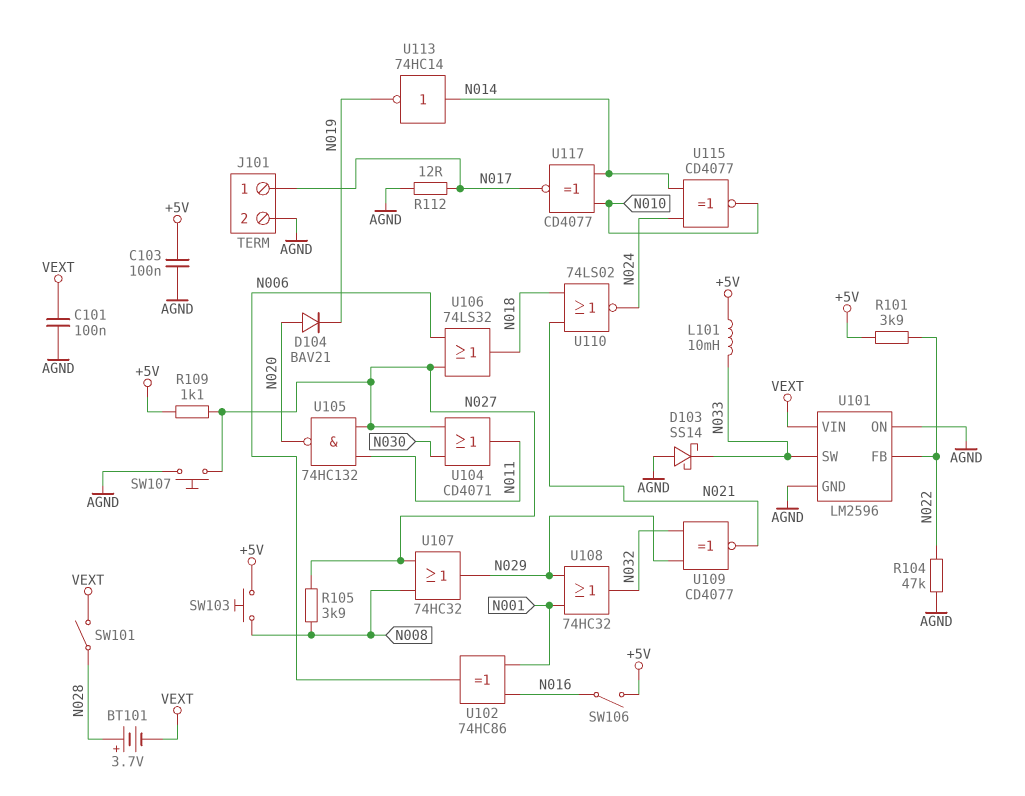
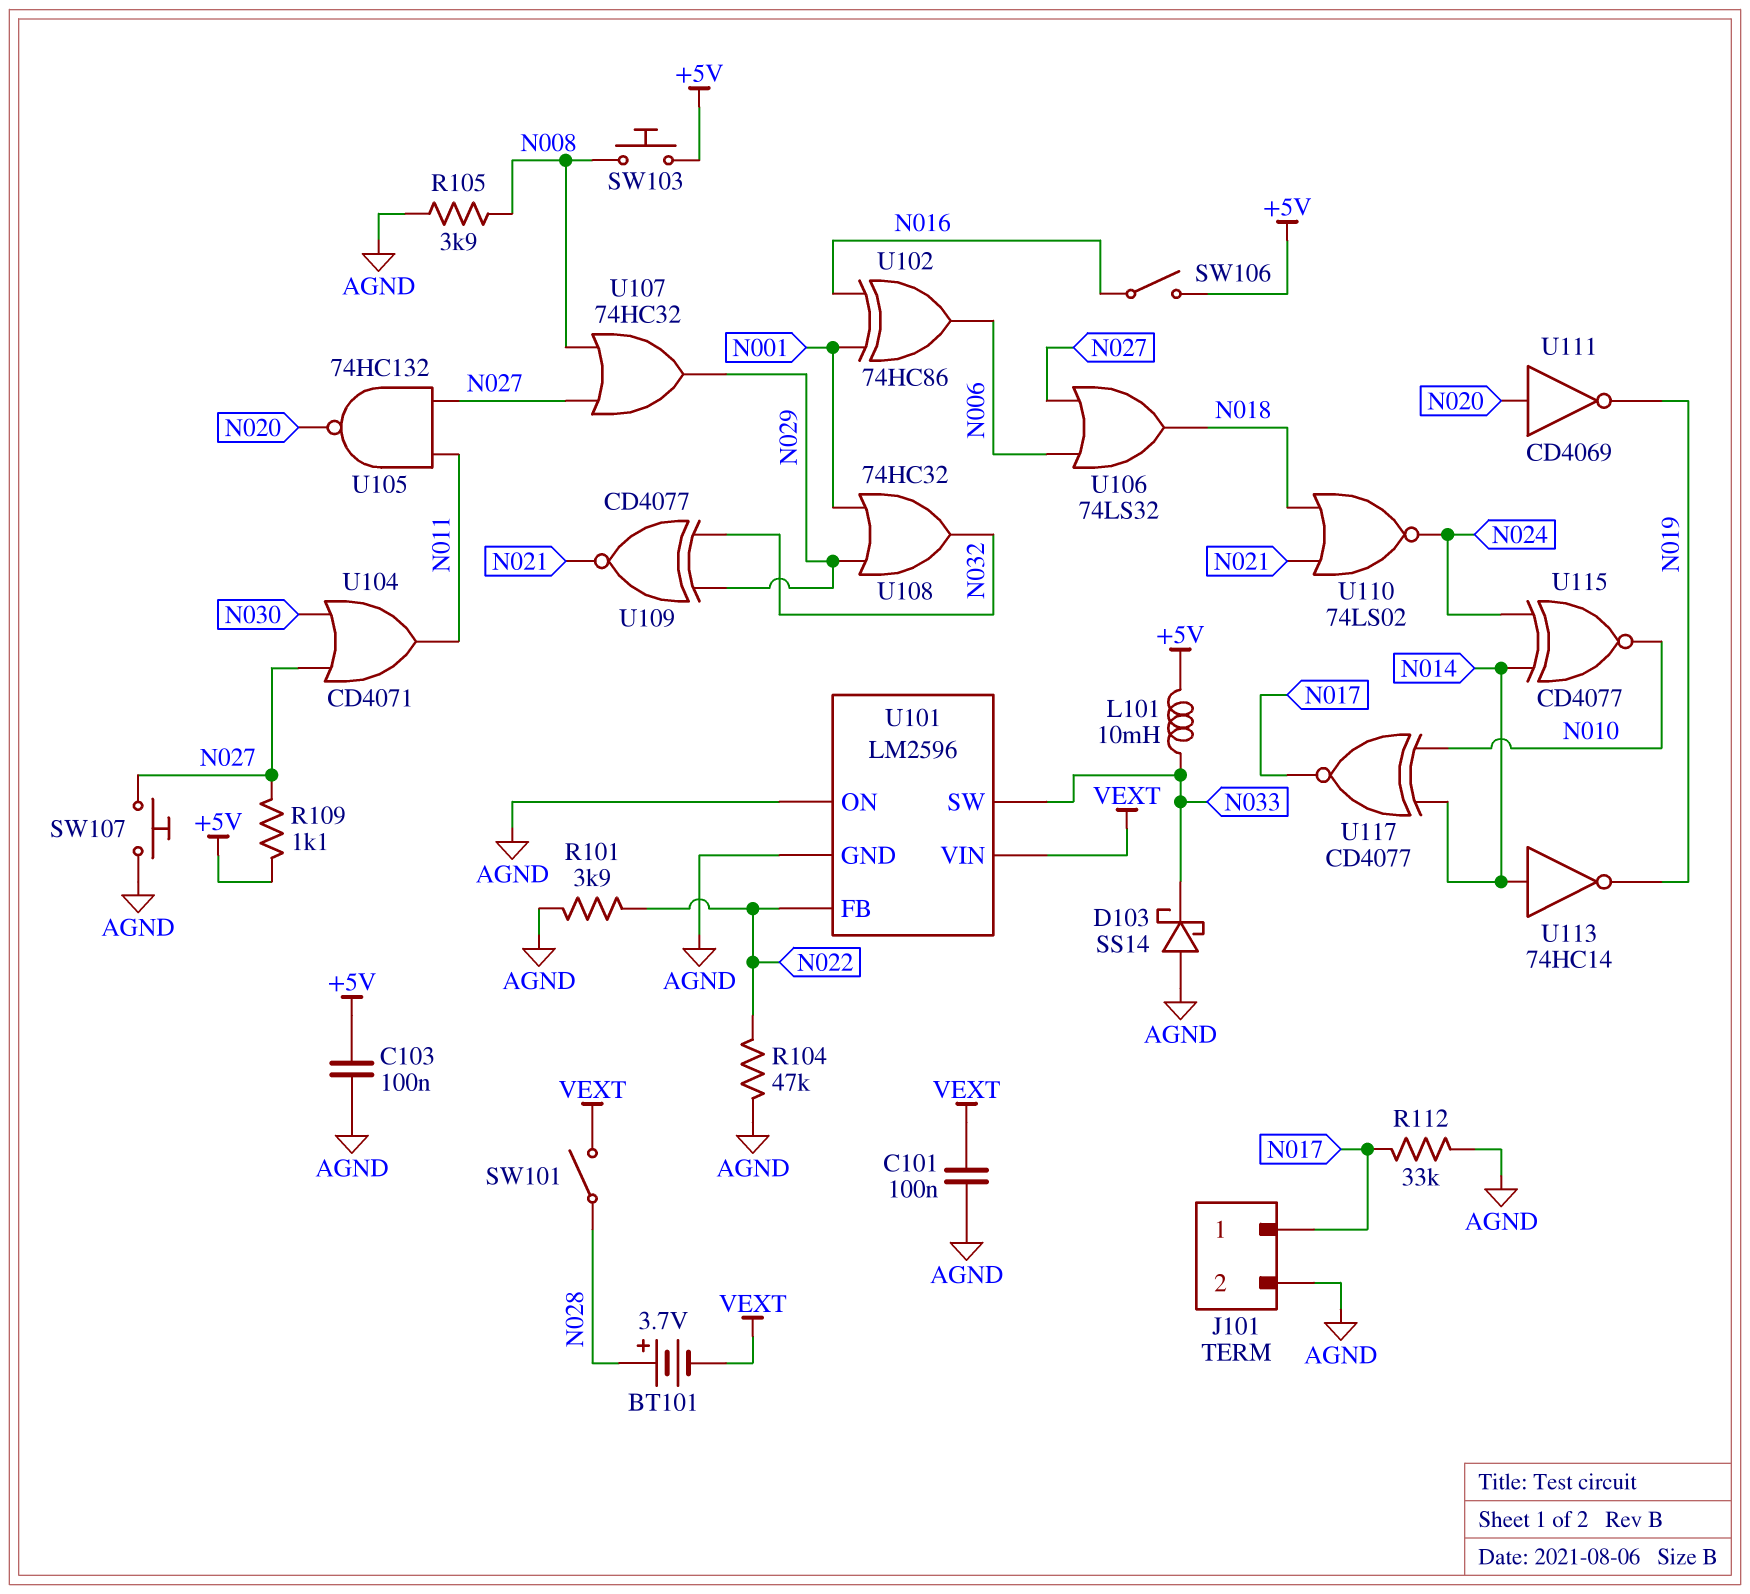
D104: diode BAV21 (A N020, K N019) -> none
R101: 3.9k (+5V, N022) -> 3.9k (AGND, N022)
R105: 3.9k (N008, N027) -> 3.9k (AGND, N008)
R112: 12 (AGND, N017) -> 33k (AGND, N017)
U111: none -> NOT CD4069 (in N020, out N019)

